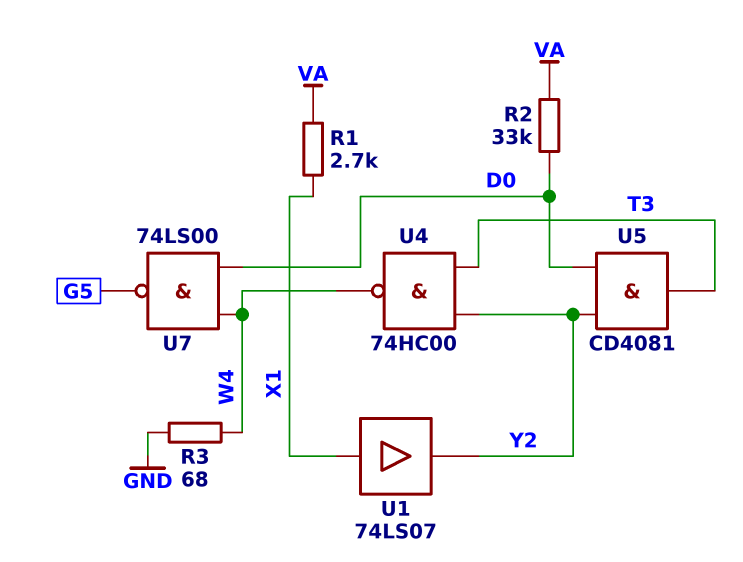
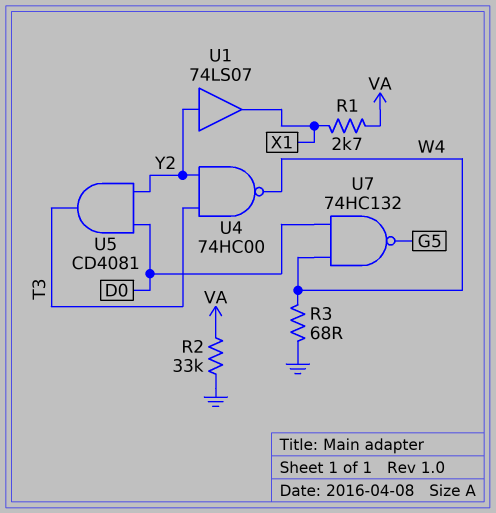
R2: 33k (D0, VA) -> 33k (GND, VA)
U1: buffer 74LS07 (in X1, out Y2) -> buffer 74LS07 (in Y2, out X1)
U7: NAND 74LS00 (in D0, in W4, out G5) -> NAND 74HC132 (in D0, in W4, out G5)

